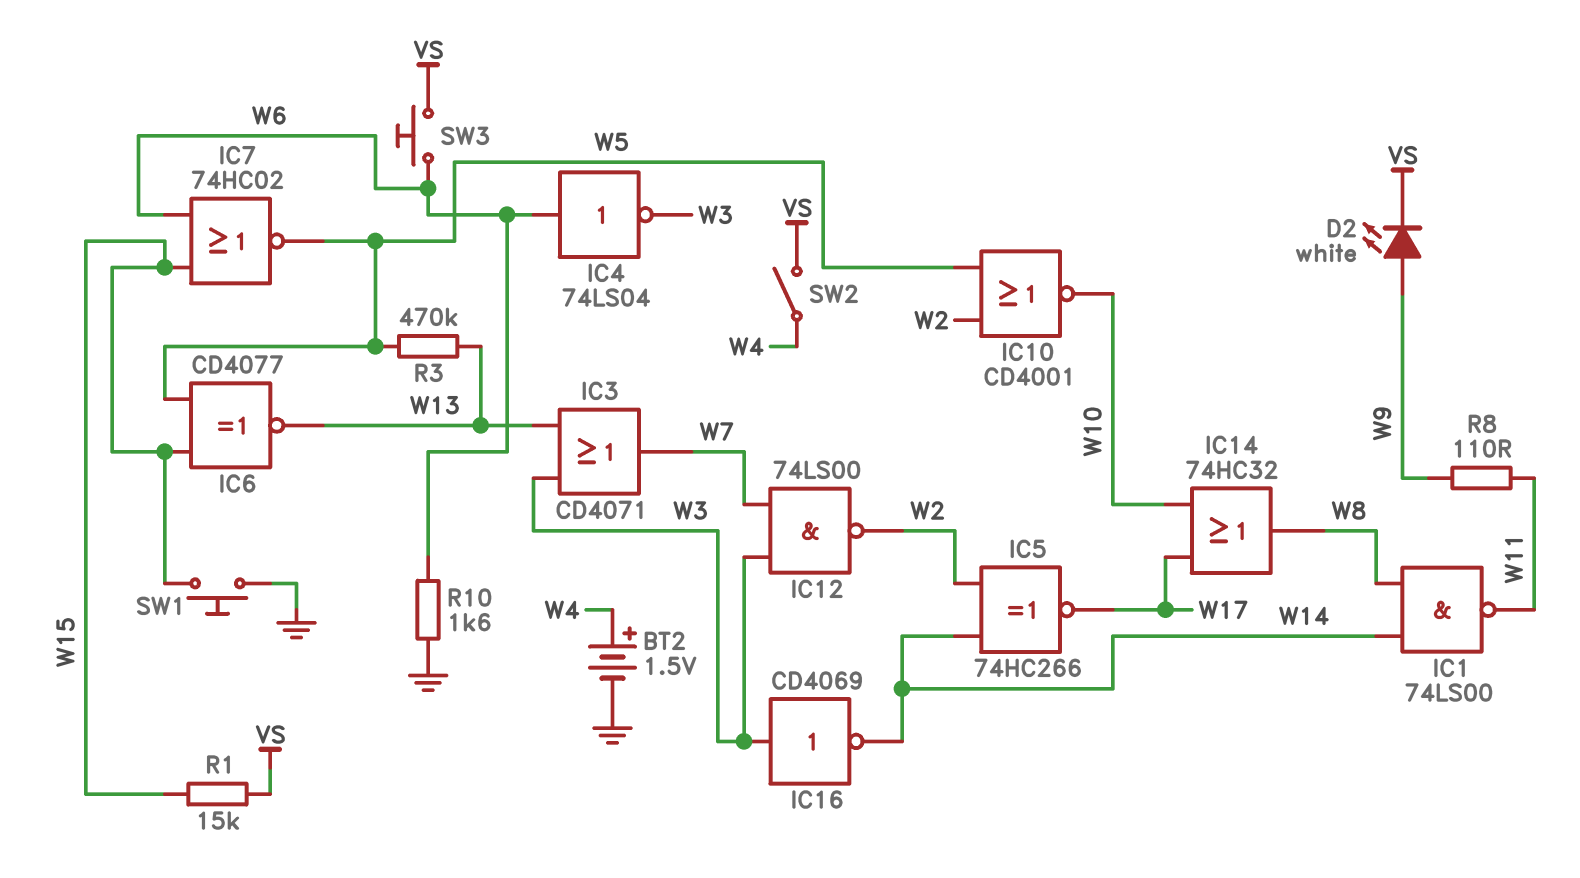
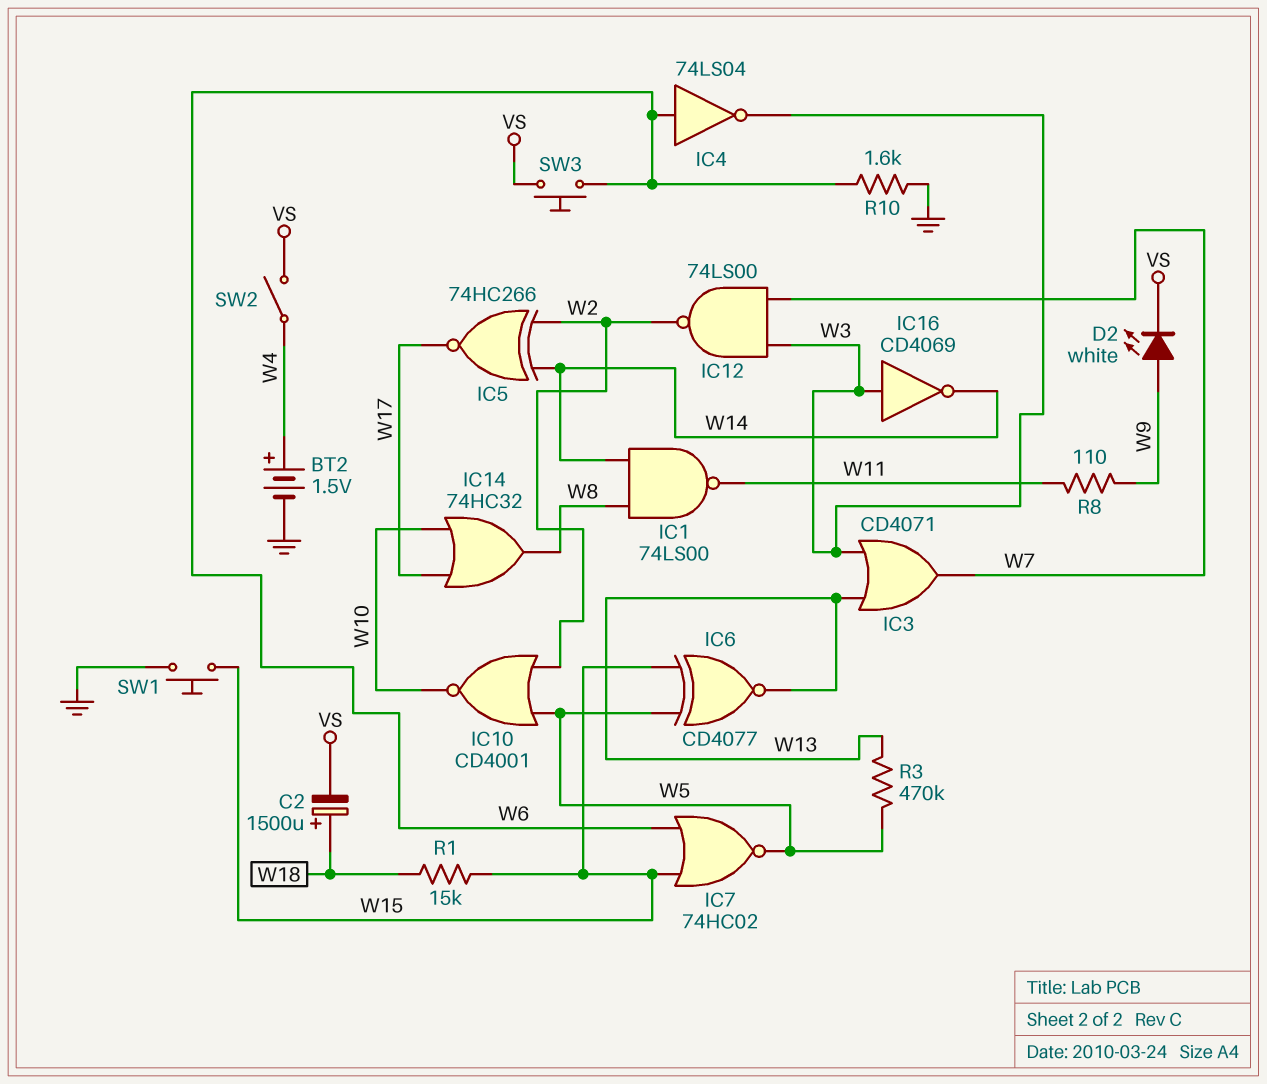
C2: none -> 1500uF (plus W18, minus VS)
R1: 15k (VS, W15) -> 15k (W15, W18)

